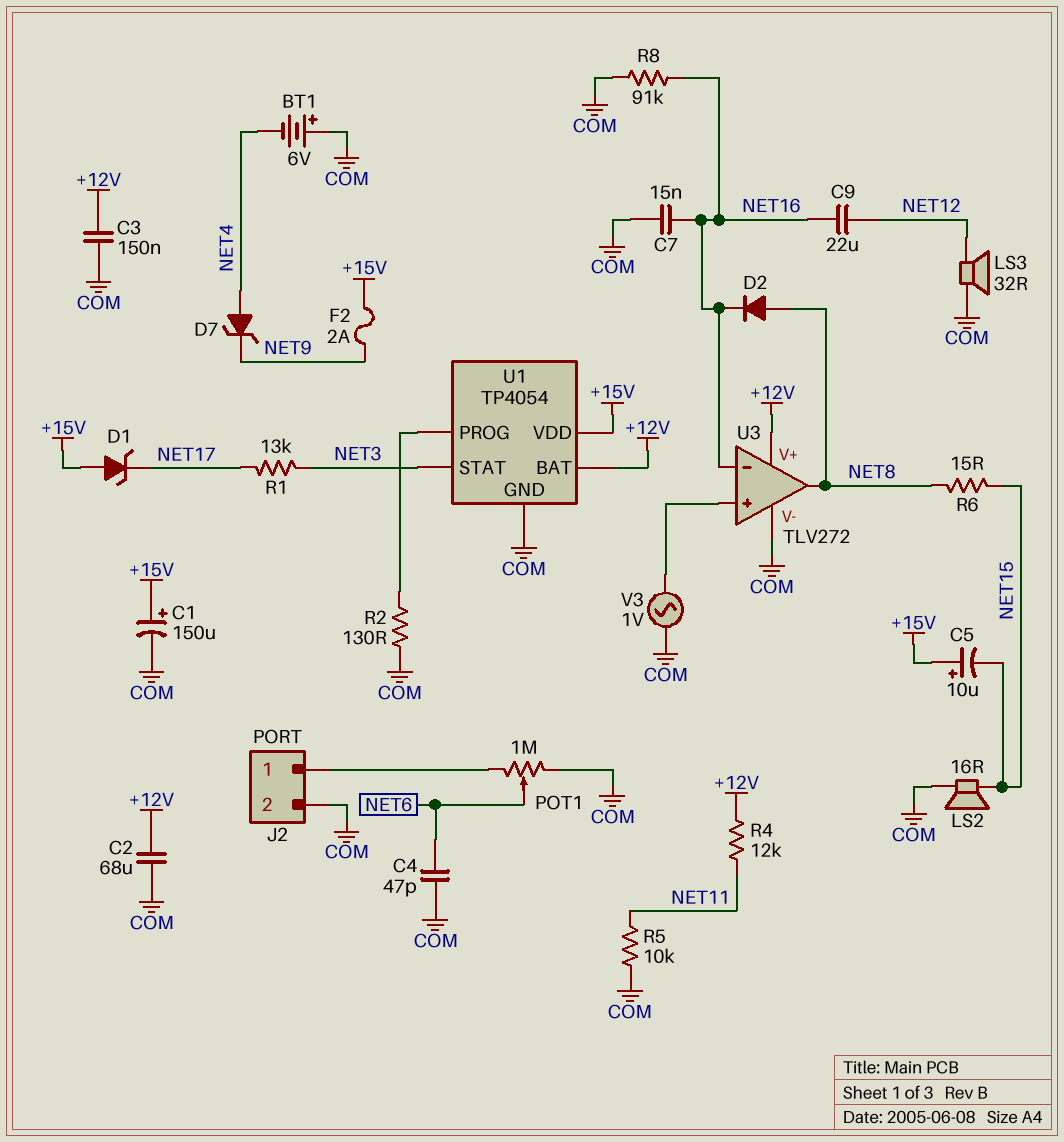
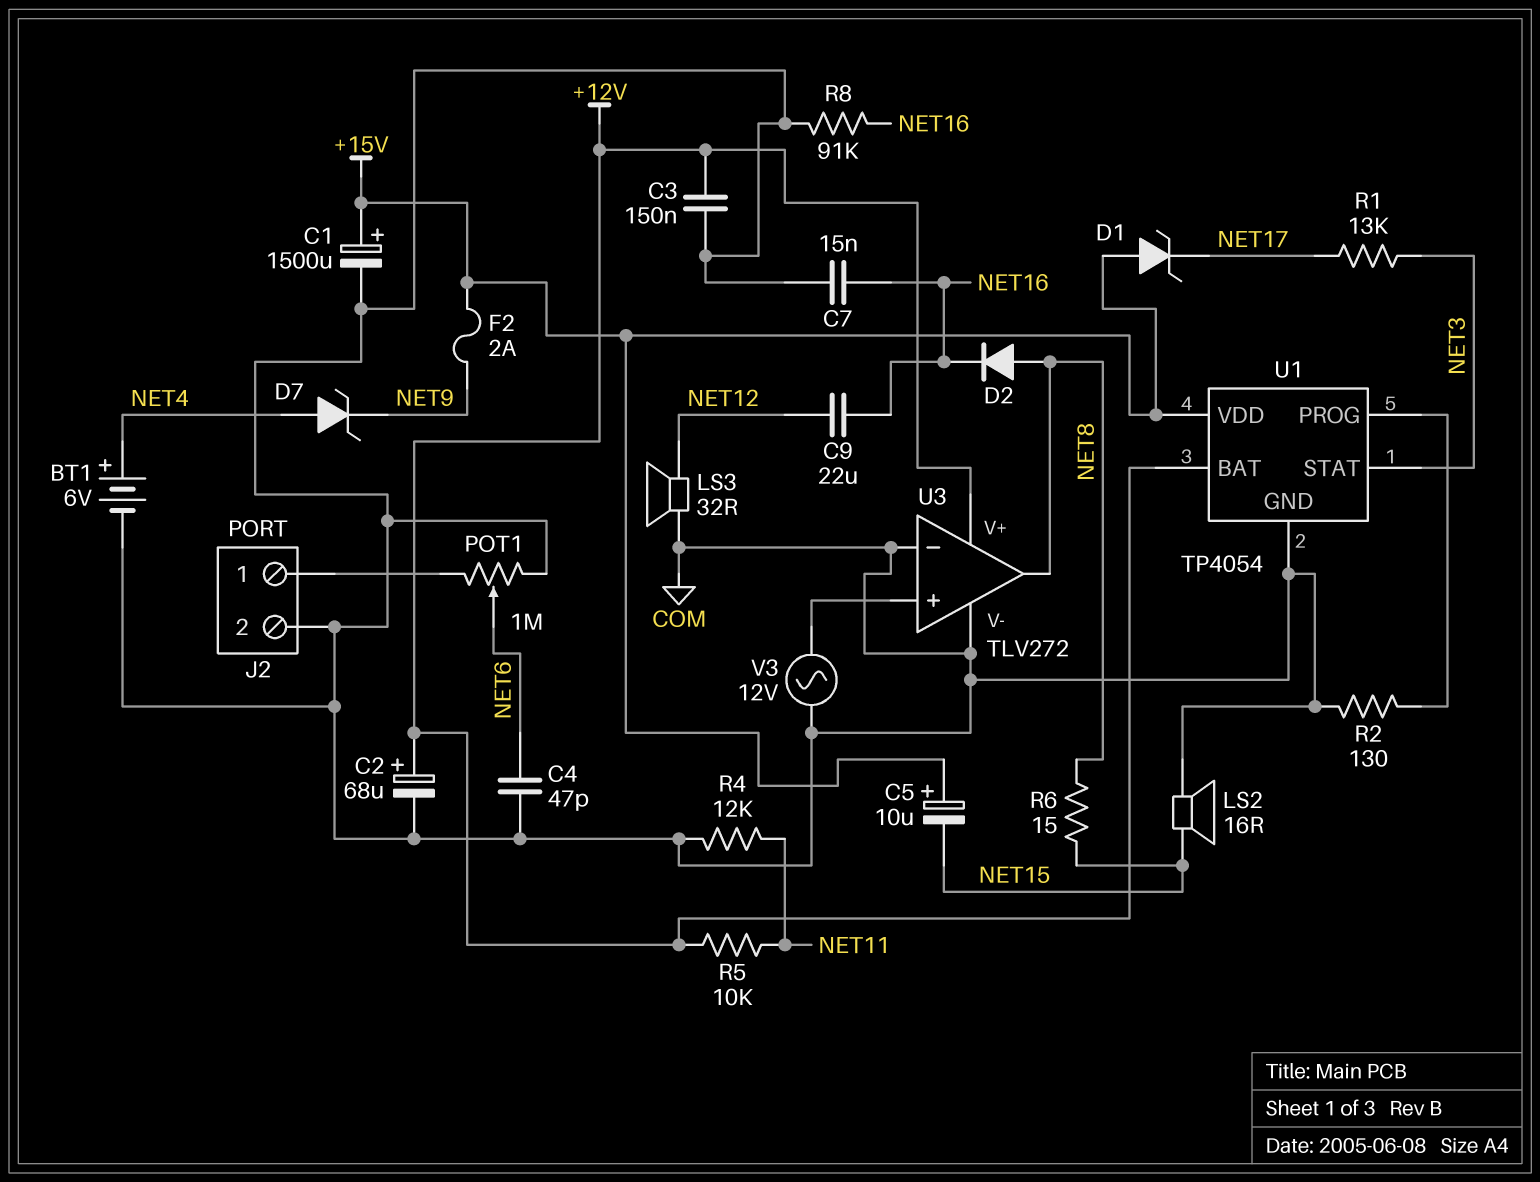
BT1: 6V (plus COM, minus NET4) -> 6V (plus NET4, minus COM)
C1: 150uF (plus +15V, minus COM) -> 1500uF (plus +15V, minus COM)
C2: 68uF (+12V, COM) -> 68uF (plus +12V, minus COM)
R4: 12k (+12V, NET11) -> 12k (COM, NET11)
R5: 10k (COM, NET11) -> 10k (+12V, NET11)
U3 pin in-: NET16 -> COM
V3: AC 1V (COM, U3/in+) -> AC 12V (COM, U3/in+)

